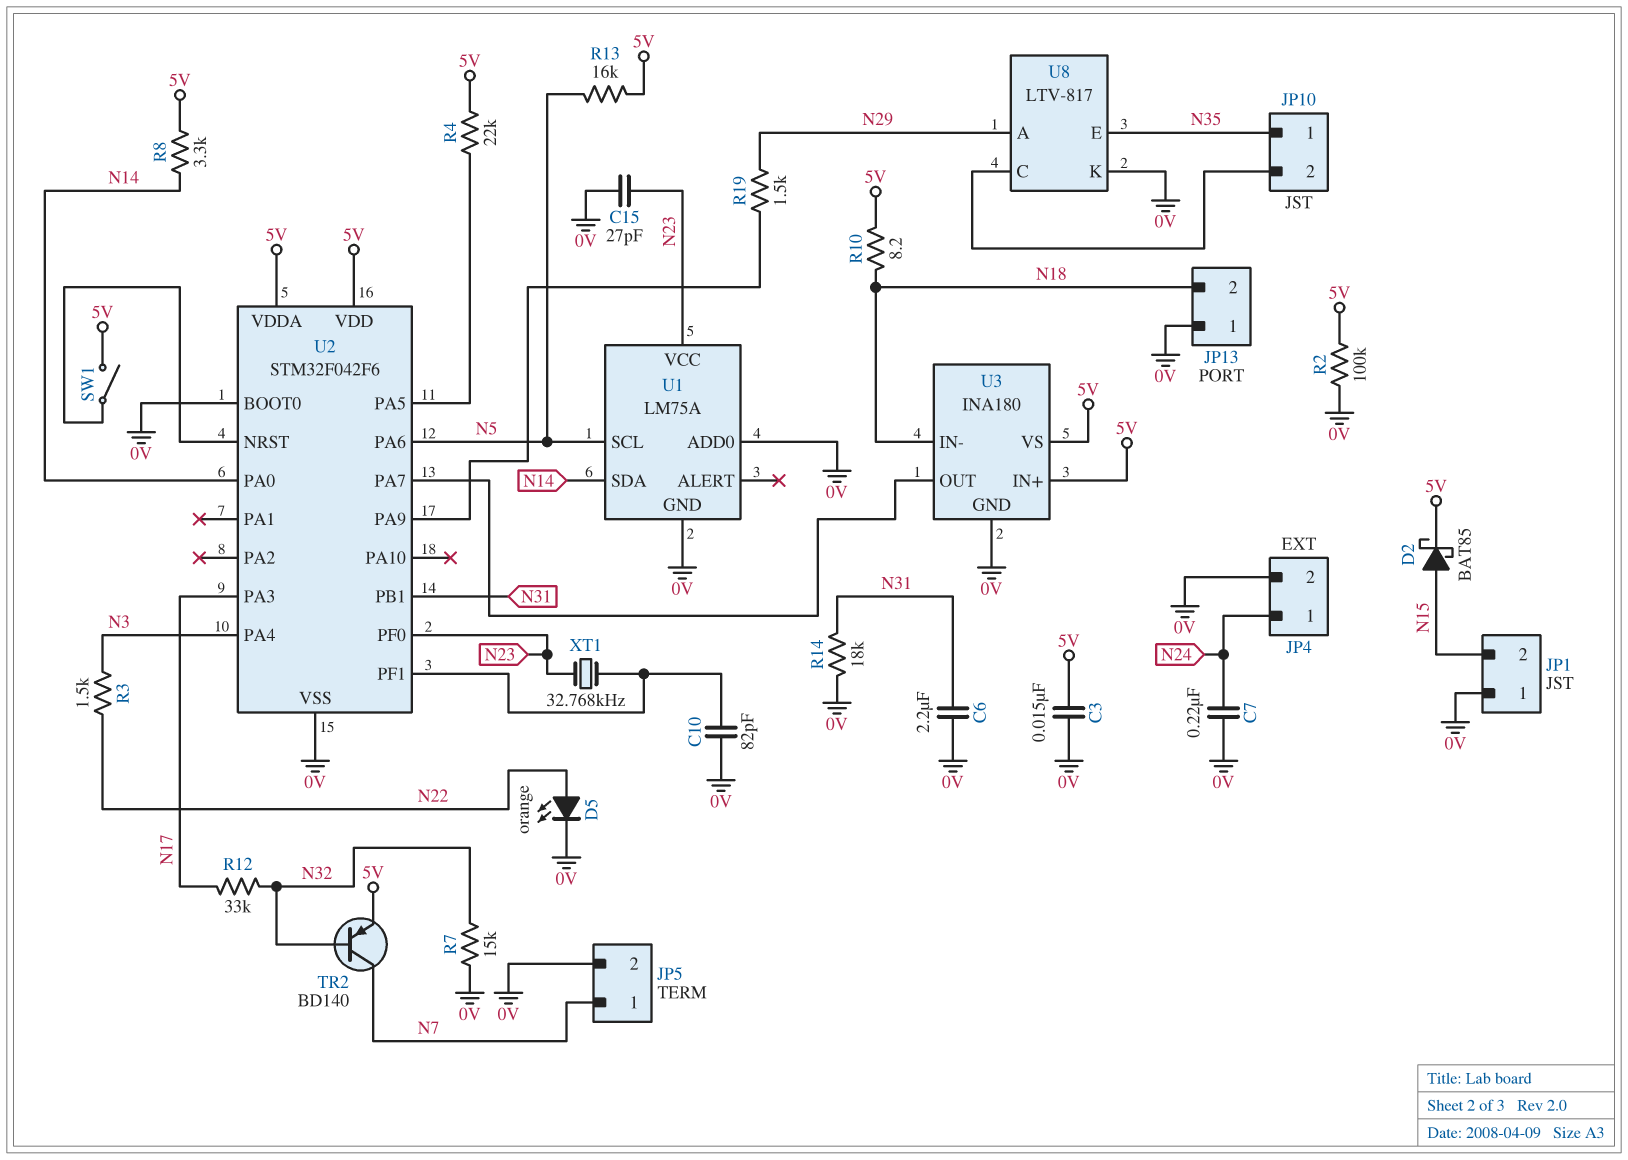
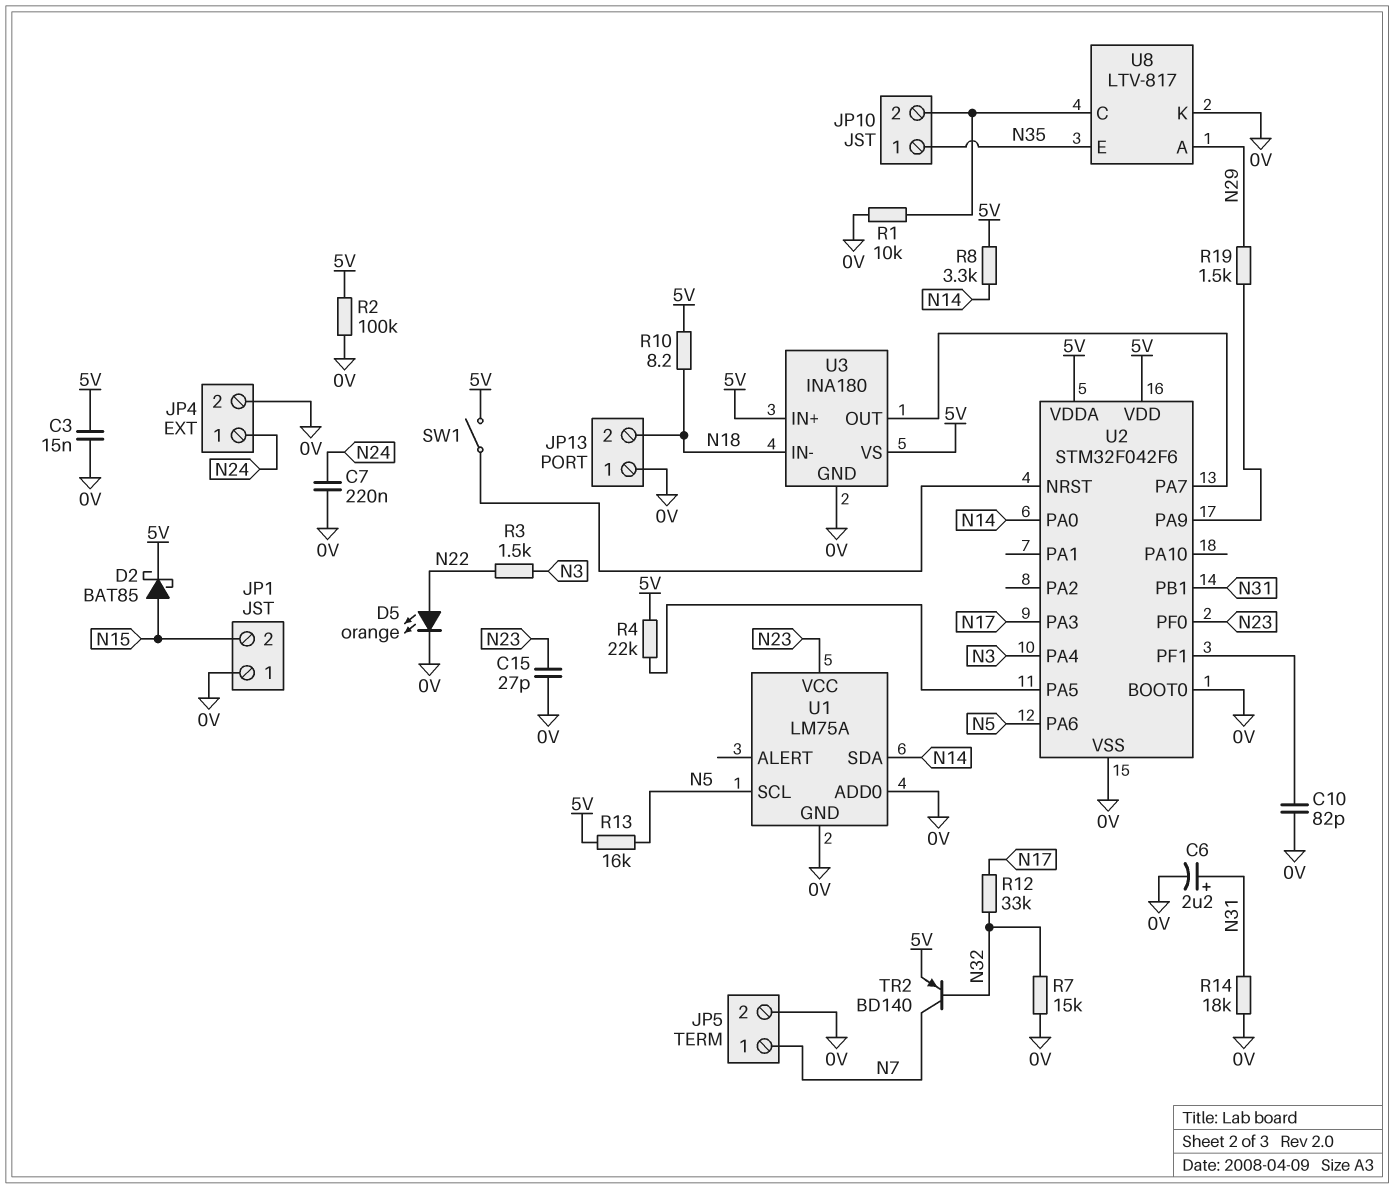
C6: 2.2uF (0V, N31) -> 2.2uF (plus N31, minus 0V)
R1: none -> 10k (0V, JP10/2)
XT1: 32.768kHz (N23, U2/PF1) -> none

